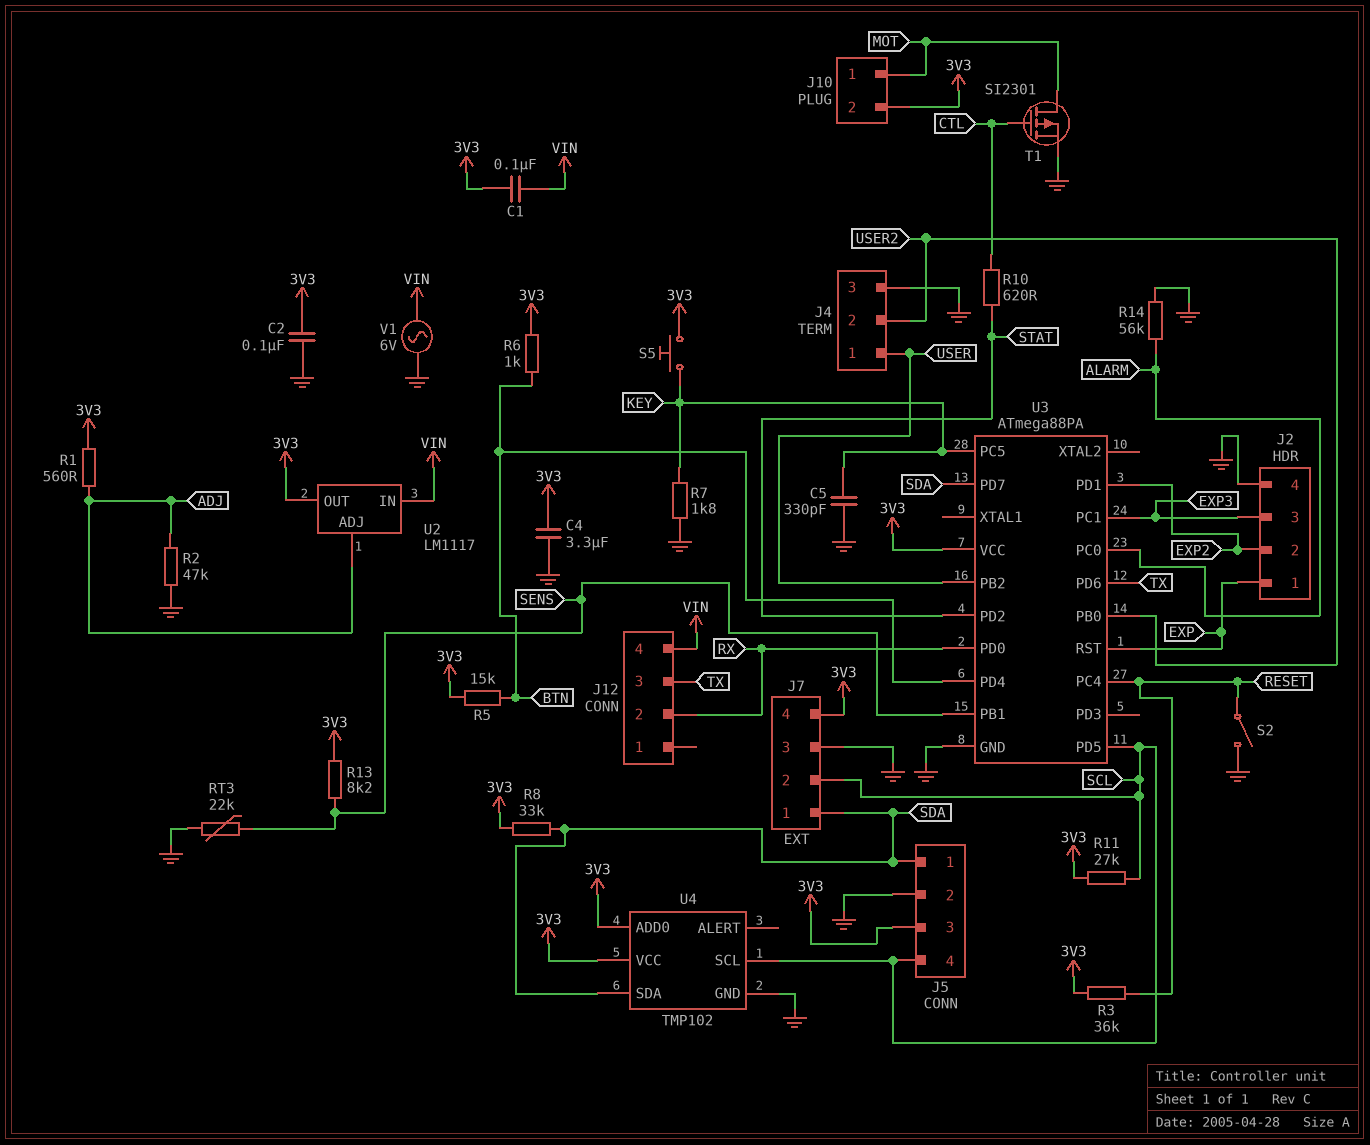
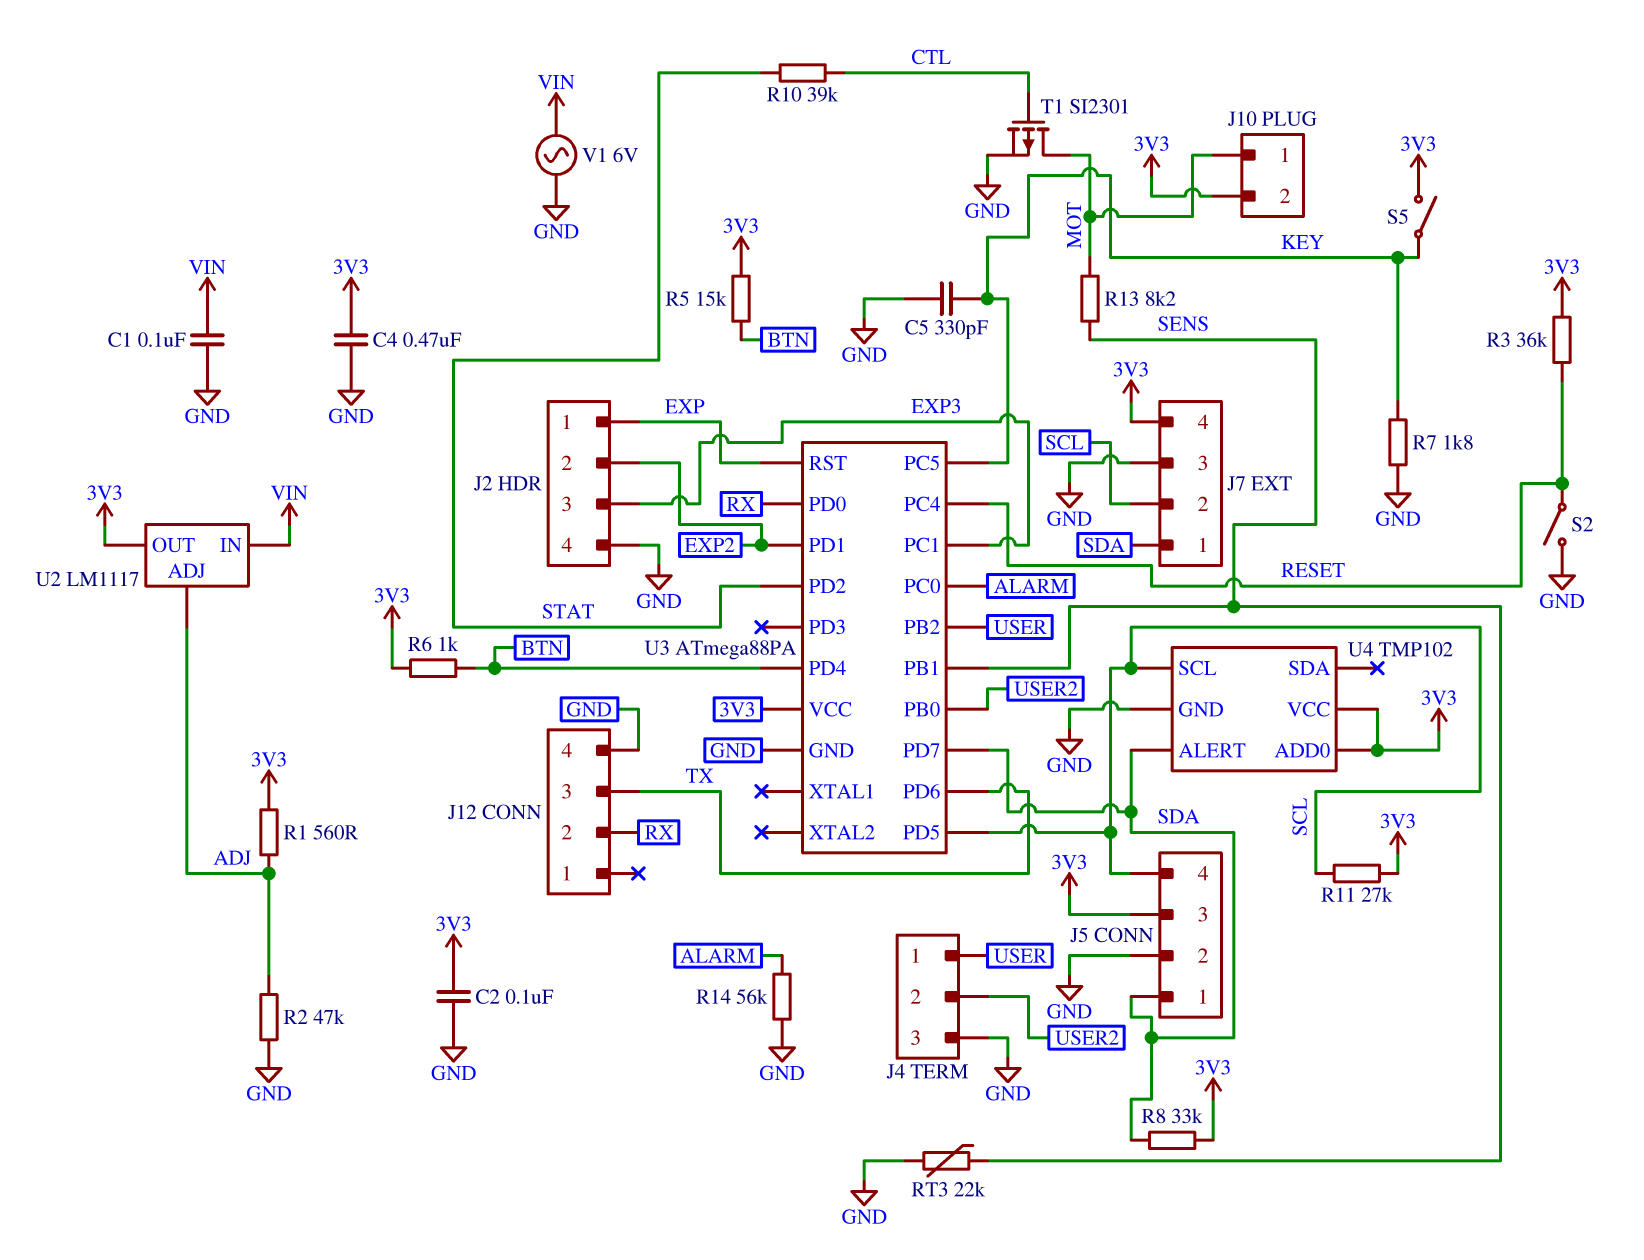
C1: 100nF (3V3, VIN) -> 100nF (GND, VIN)
C4: 3.3uF (3V3, GND) -> 470nF (3V3, GND)
J12 pin 4: VIN -> GND
R10: 620 (CTL, STAT) -> 39k (CTL, STAT)
R13: 8.2k (3V3, SENS) -> 8.2k (MOT, SENS)
S5: button (3V3, KEY) -> switch (3V3, KEY)
U4 pin ALERT: none -> SDA
U4 pin SDA: SDA -> none

